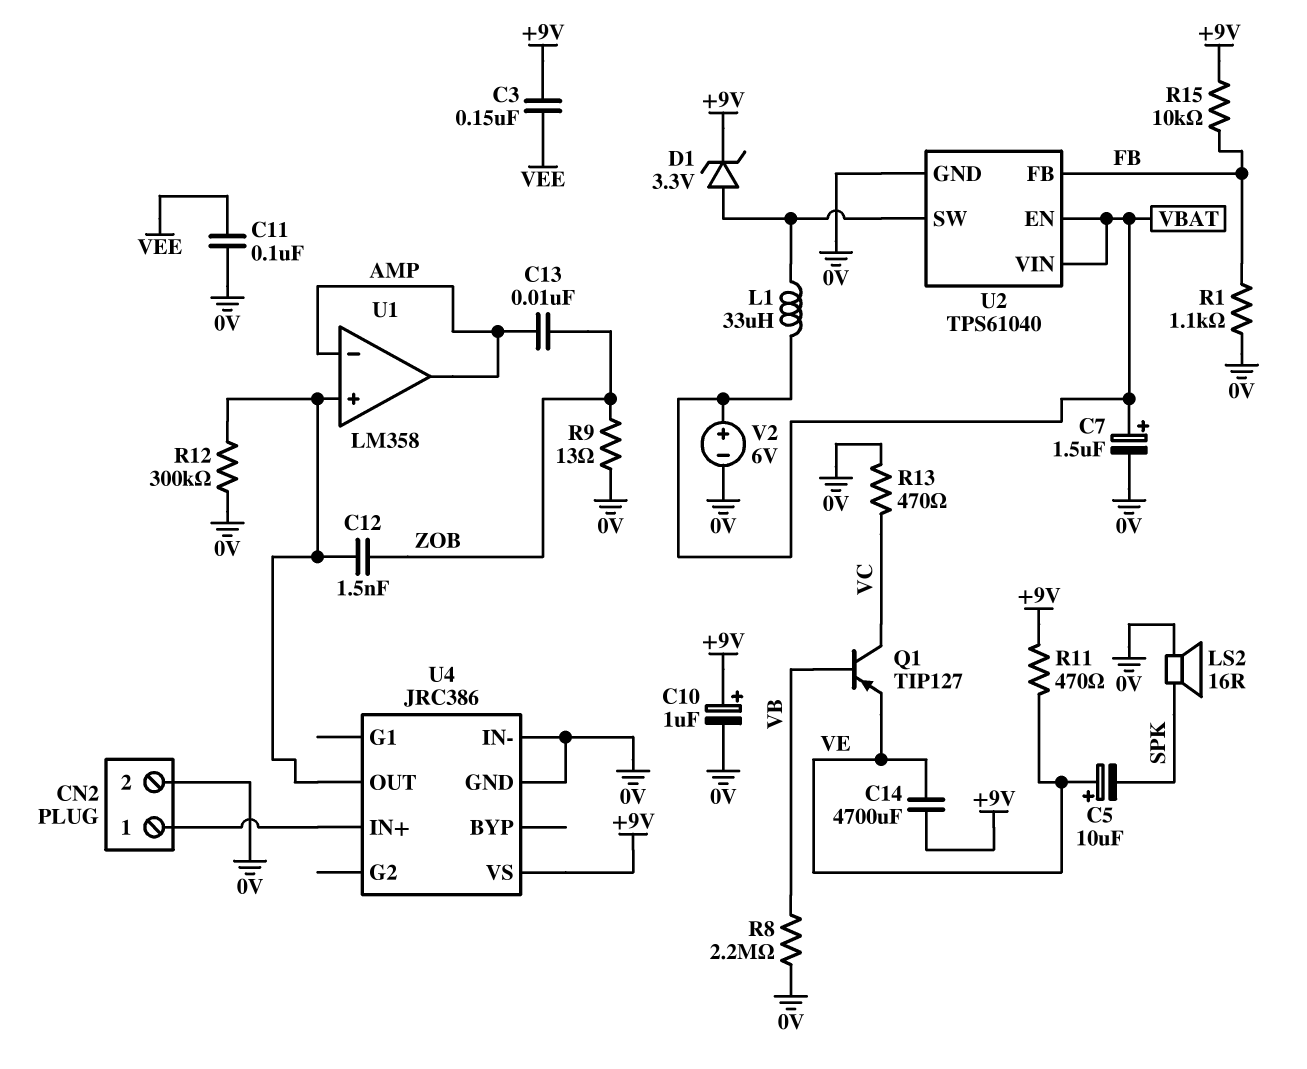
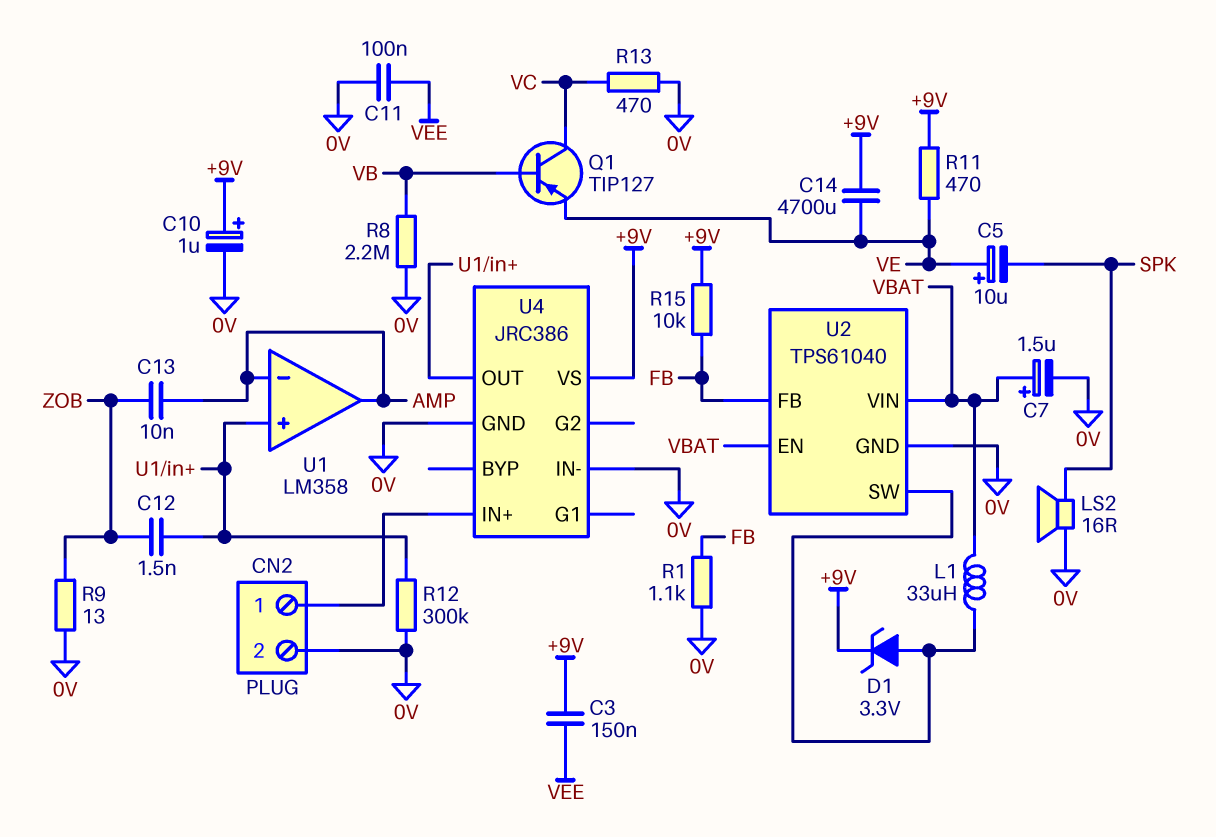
V2: 6V (plus VBAT, minus 0V) -> none

